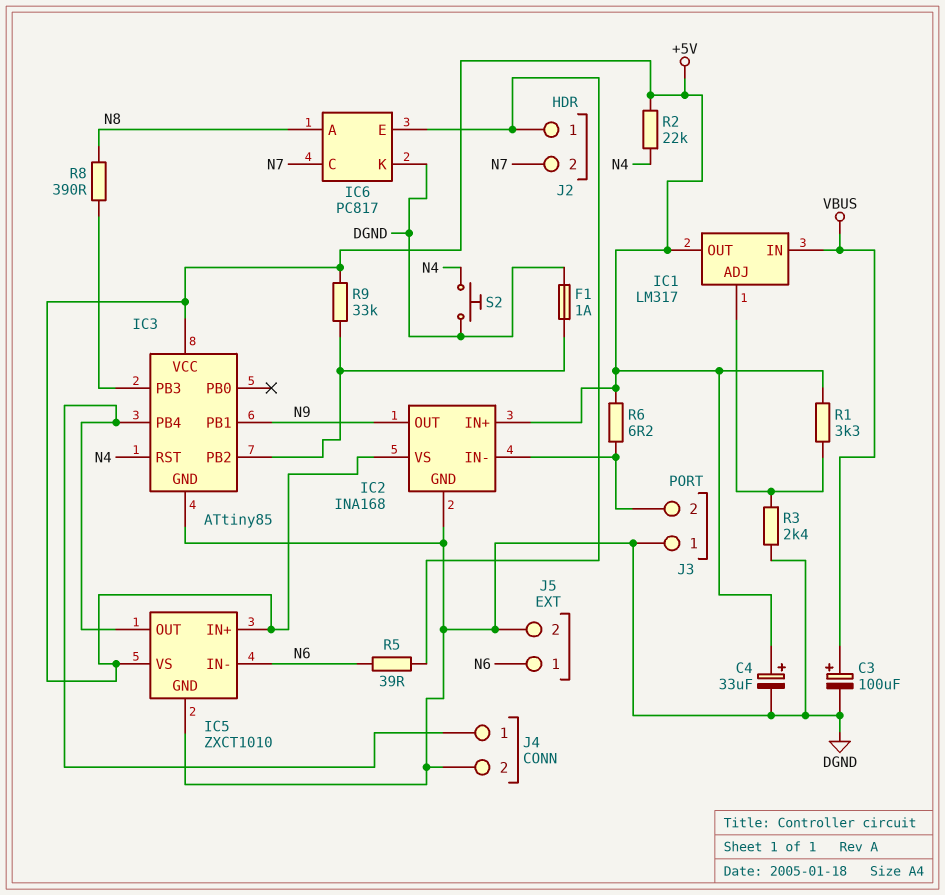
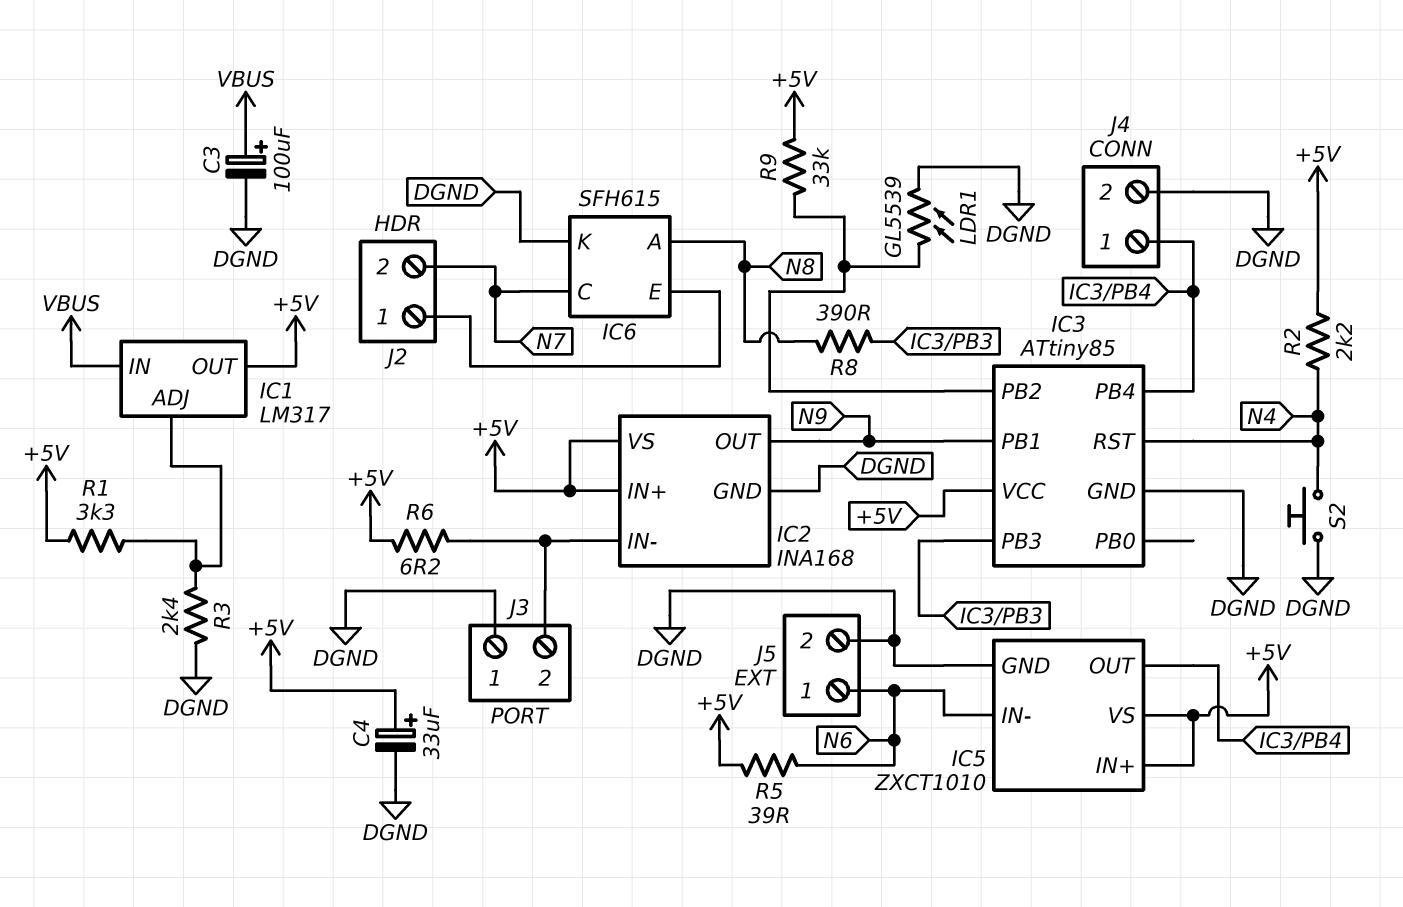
F1: 1A (DGND, IC3/PB2) -> none
IC6: PC817 -> SFH615
LDR1: none -> GL5539 (DGND, IC3/PB2)
R2: 22k (+5V, N4) -> 2.2k (+5V, N4)
R5: 39 (IC6/E, N6) -> 39 (+5V, N6)

